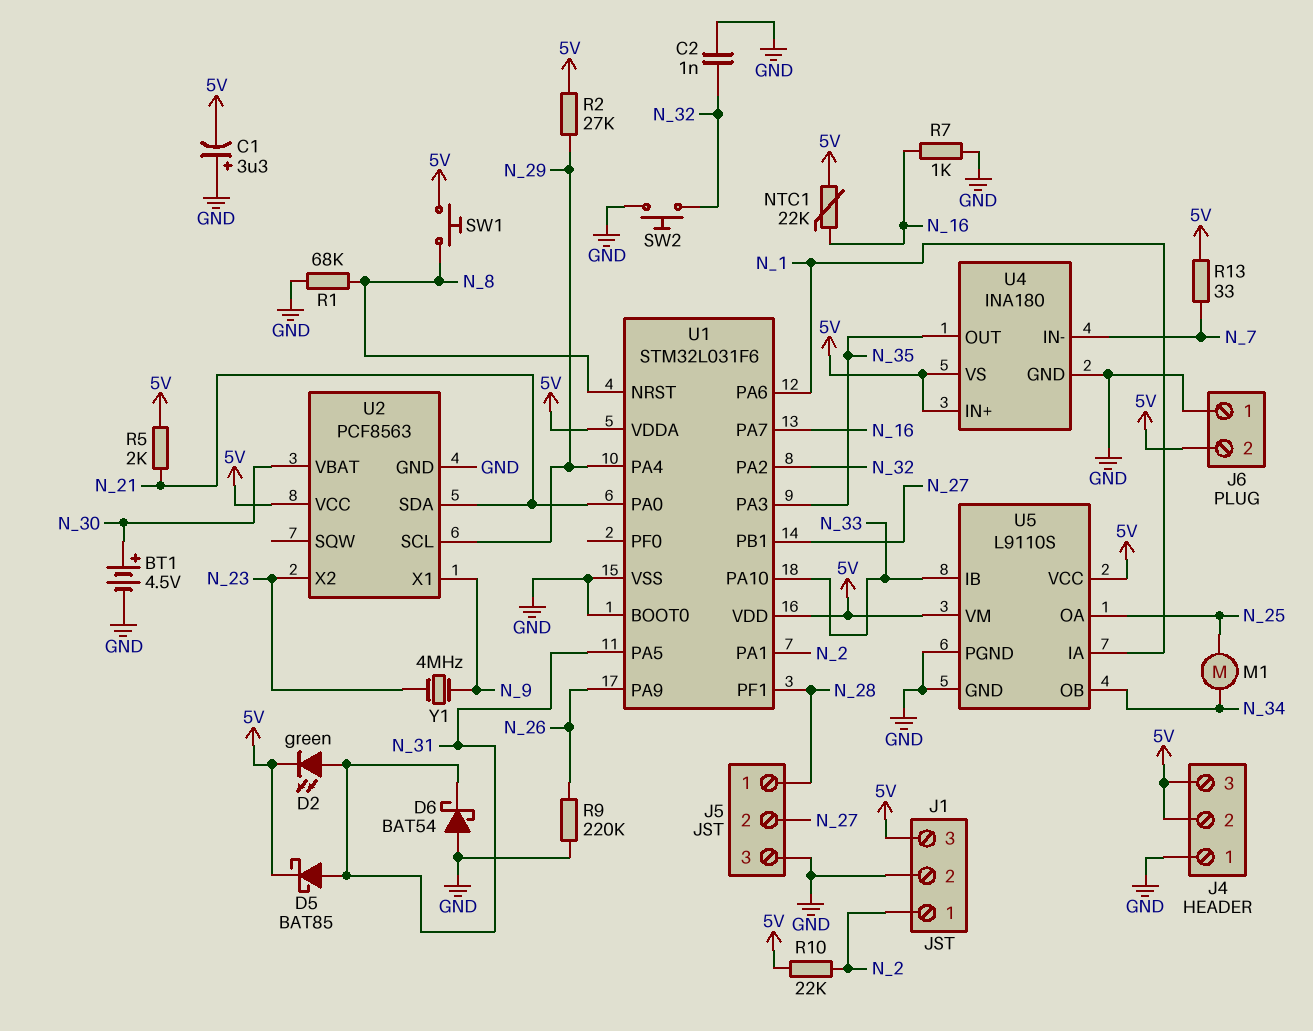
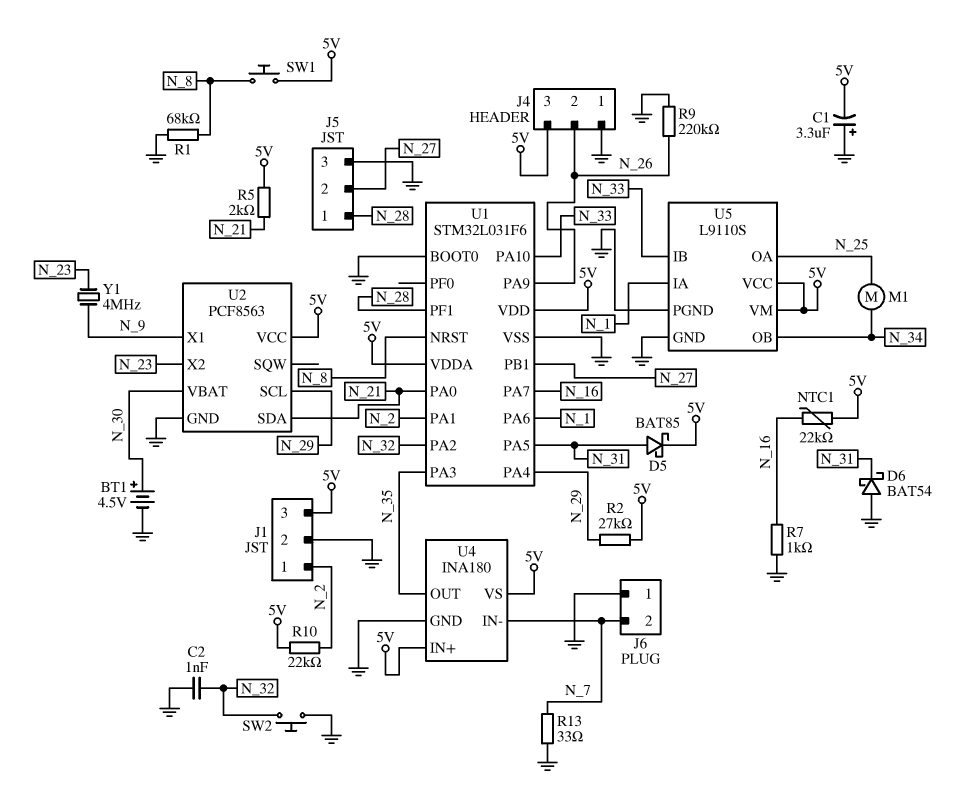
D2: LED green (A N_31, K 5V) -> none
J4 pin 2: 5V -> N_26
J6 pin 2: 5V -> N_7
R13: 33 (5V, N_7) -> 33 (GND, N_7)

